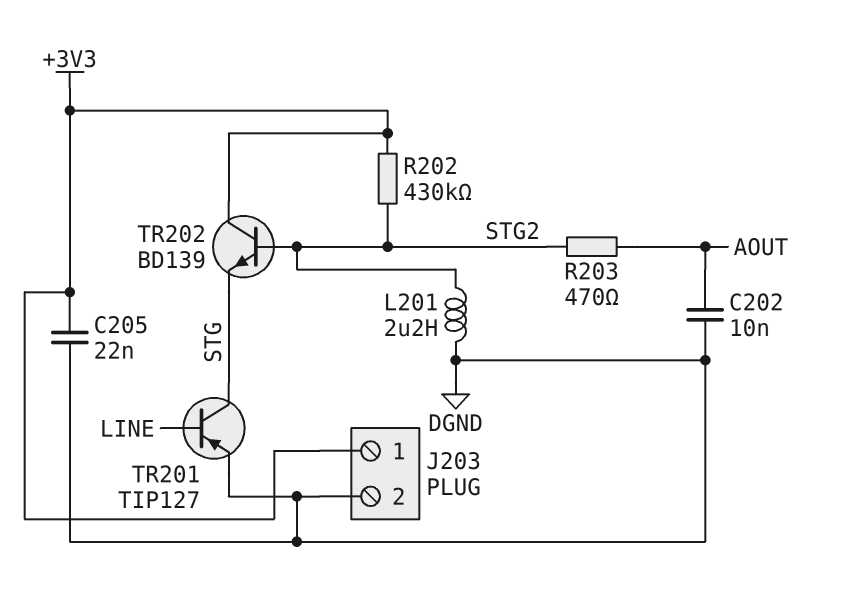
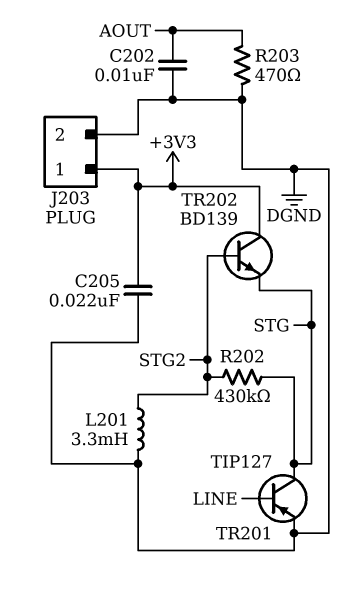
L201: 2.2uH (DGND, STG2) -> 3.3mH (DGND, STG2)
R202: 430k (+3V3, STG2) -> 430k (STG, STG2)
R203: 470 (AOUT, STG2) -> 470 (AOUT, DGND)

